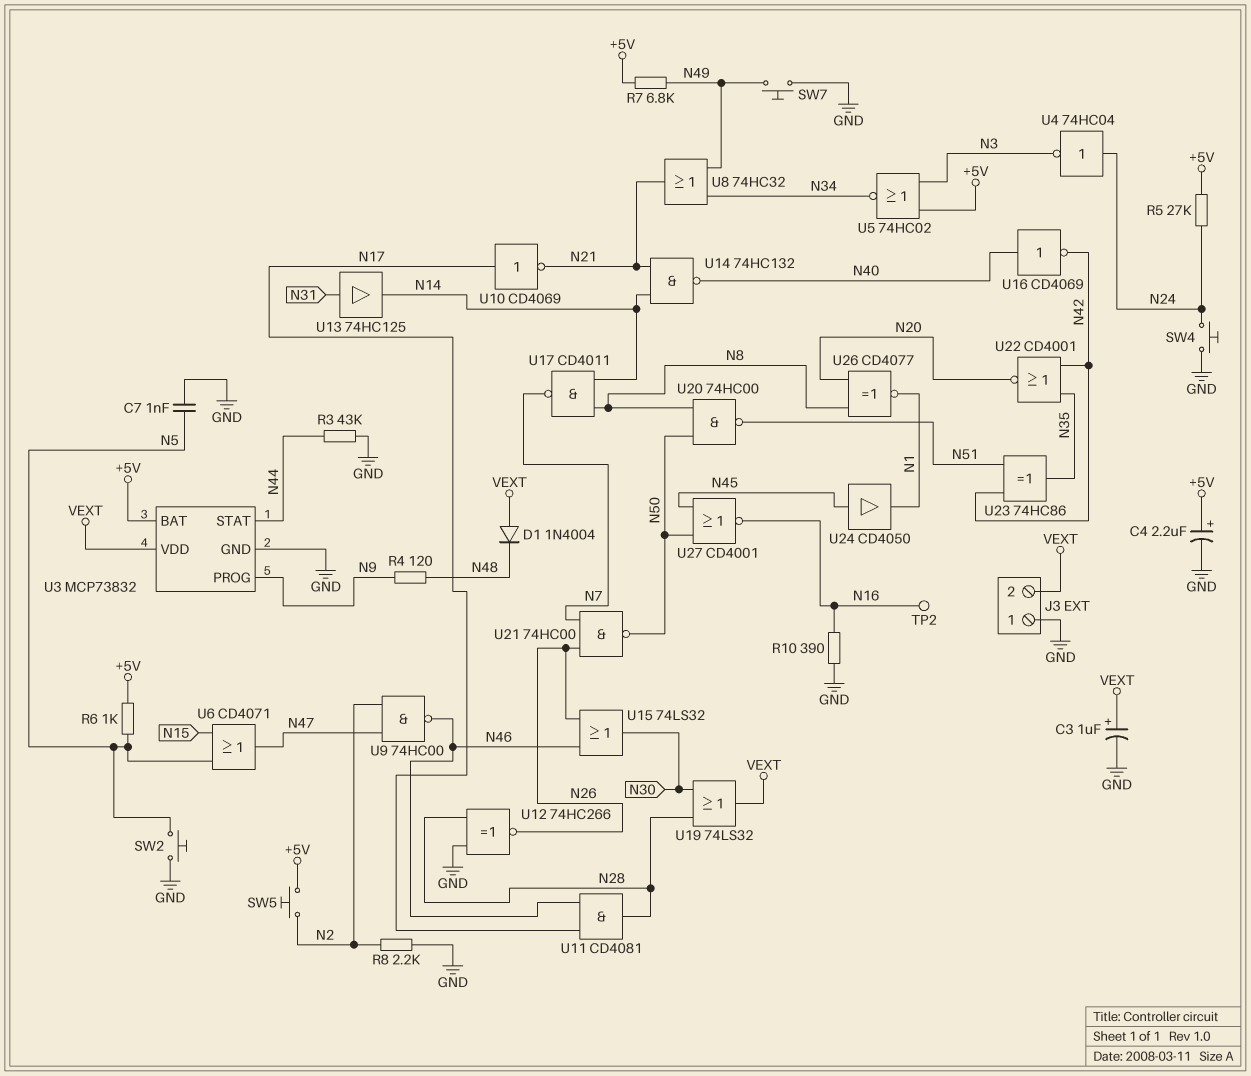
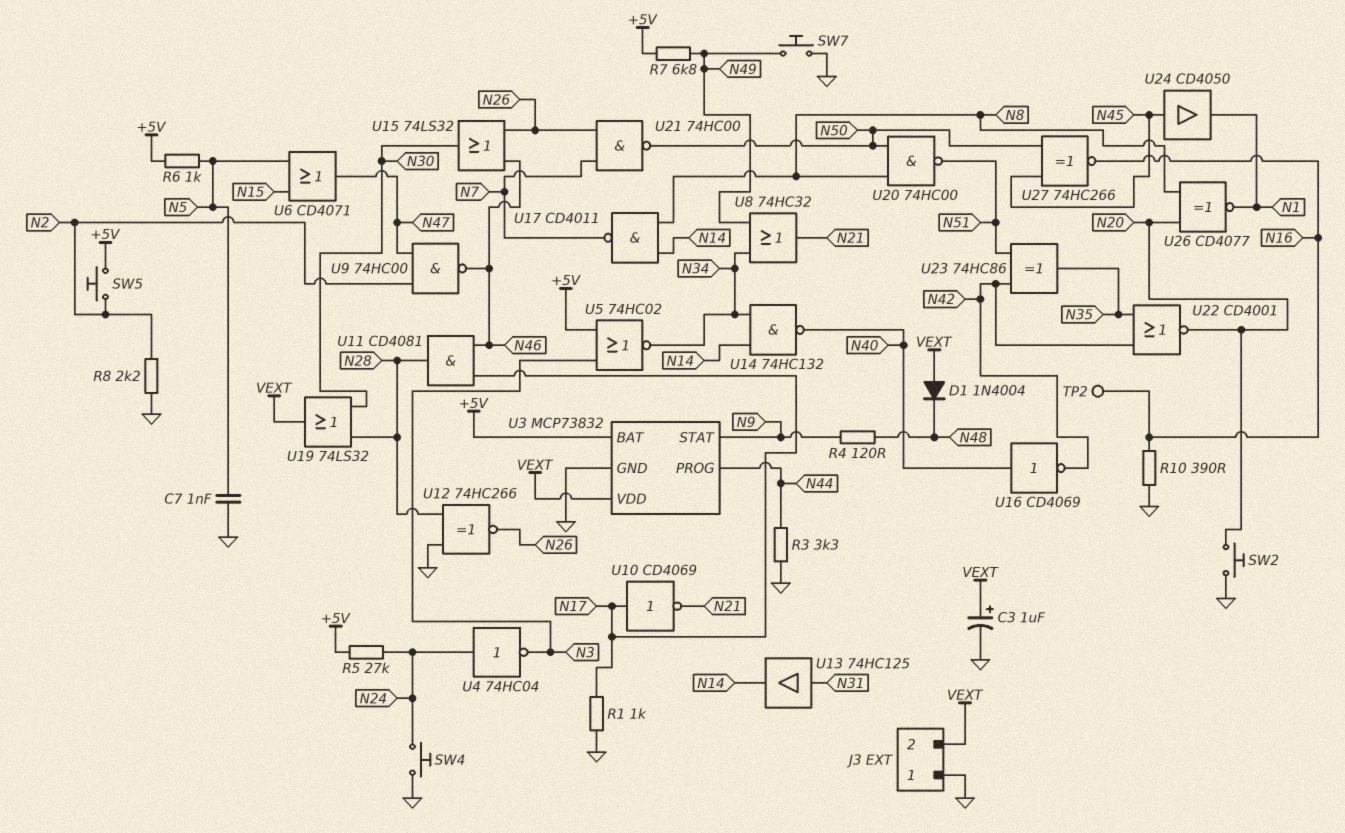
C4: 2.2uF (plus +5V, minus GND) -> none
R1: none -> 1k (GND, N17)
R3: 43k (GND, N44) -> 3.3k (GND, N44)
SW2: button (GND, N5) -> button (GND, N20)
U3 pin PROG: N9 -> N44
U3 pin STAT: N44 -> N9
U14: NAND 74HC132 (in N14, in N21, out N40) -> NAND 74HC132 (in N14, in N34, out N40)
U27: NOR CD4001 (in N45, in N50, out N16) -> XNOR 74HC266 (in N45, in N50, out N16)

